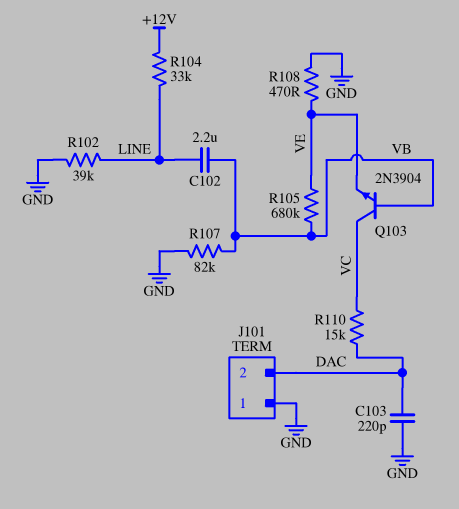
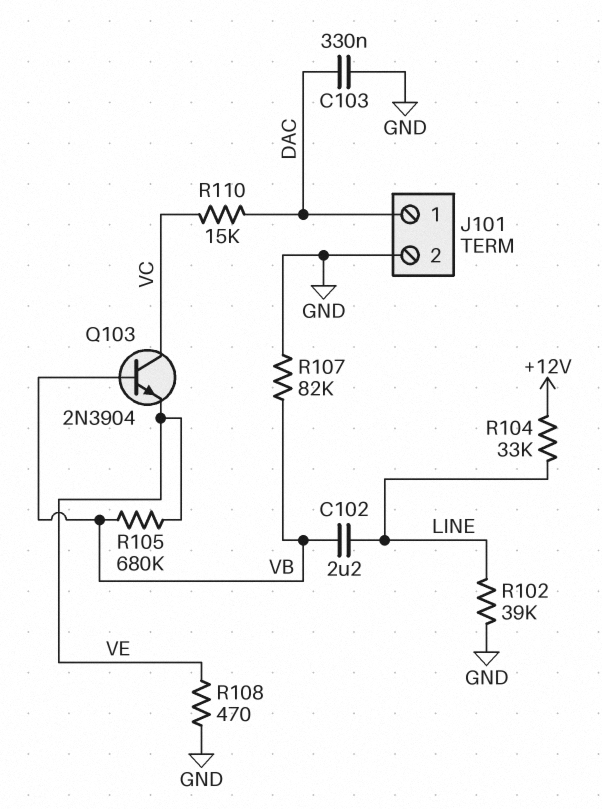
C103: 220pF (DAC, GND) -> 330nF (DAC, GND)
J101 pin 1: GND -> DAC
J101 pin 2: DAC -> GND

